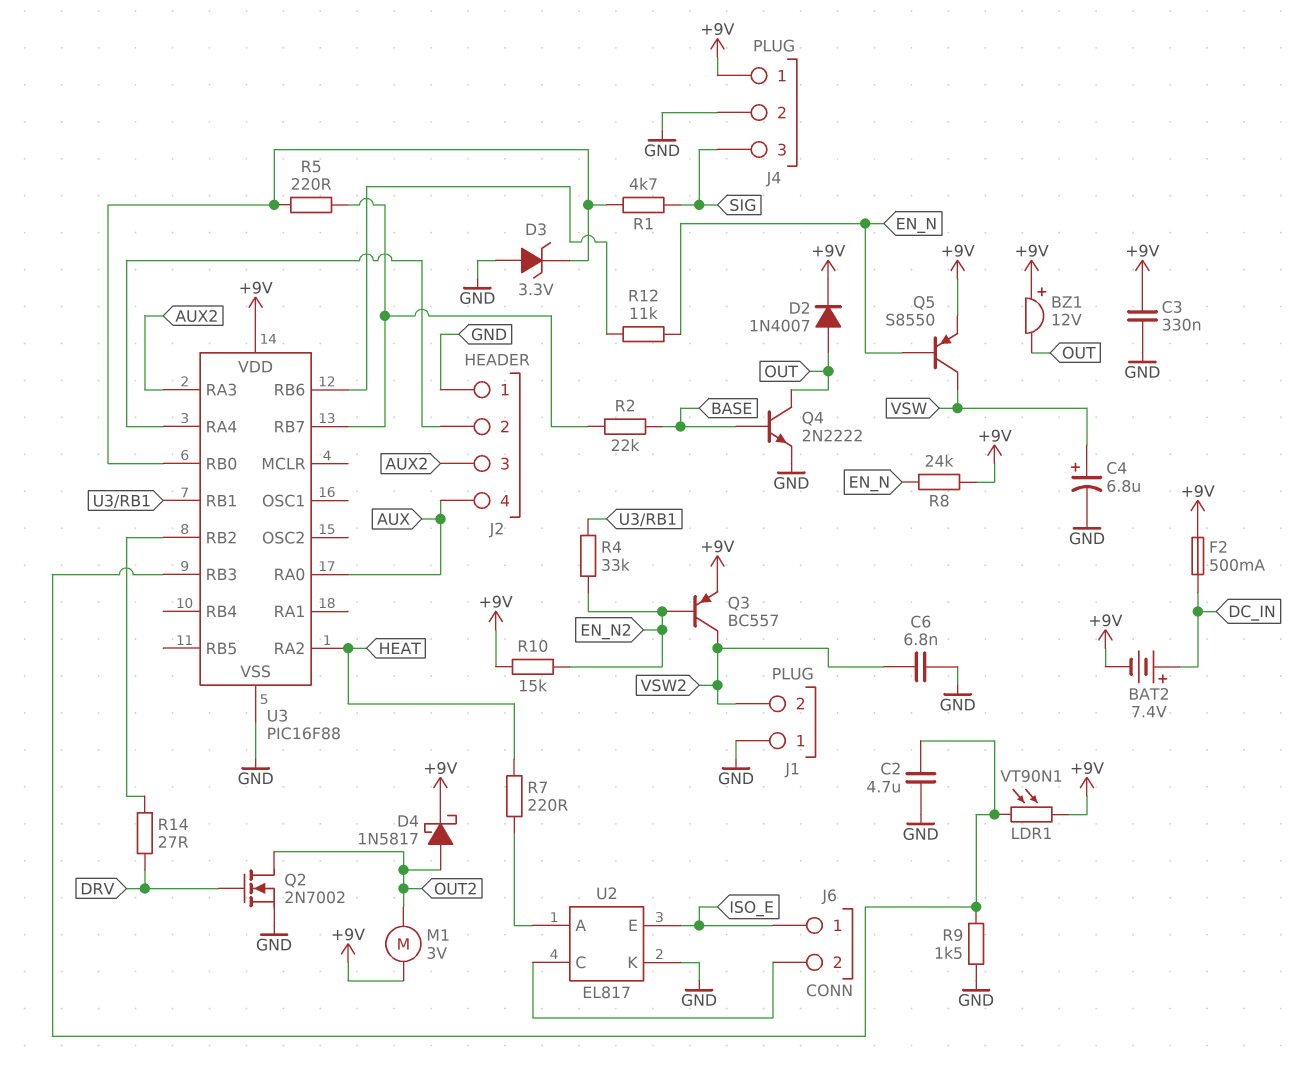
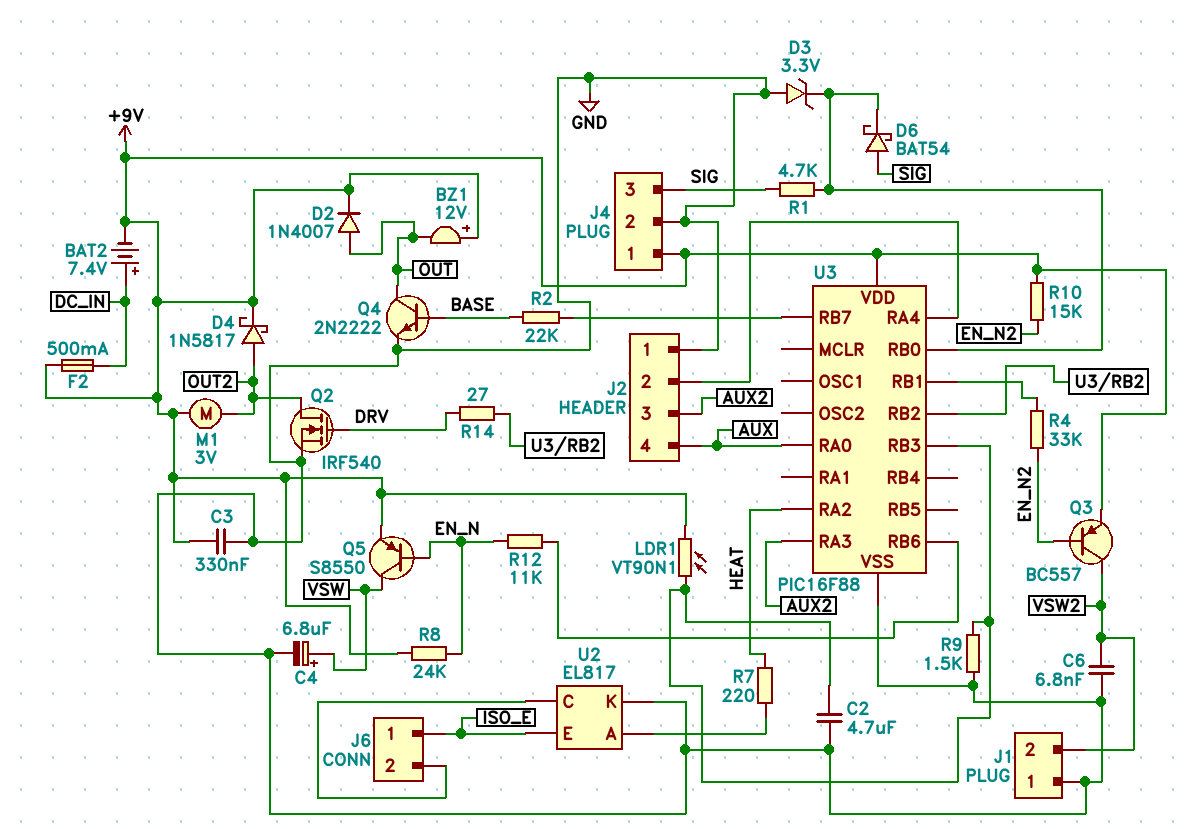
D6: none -> schottky BAT54 (A SIG, K U3/RB0)
Q2: NMOS 2N7002 (G DRV, D OUT2, S GND) -> NMOS IRF540 (G DRV, D OUT2, S GND)
R5: 220 (U3/RB0, U3/RB7) -> none

